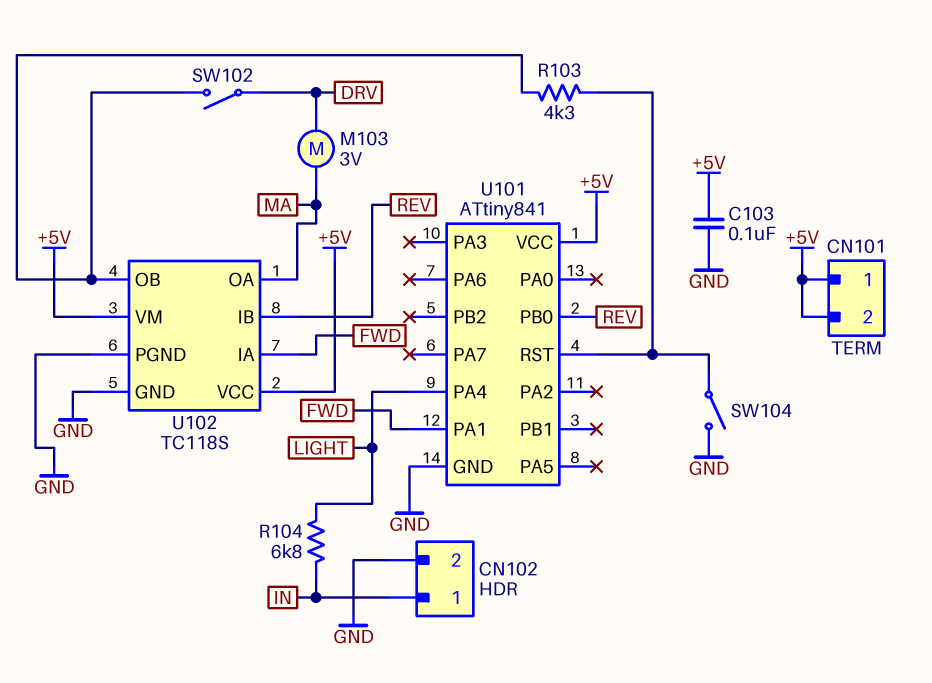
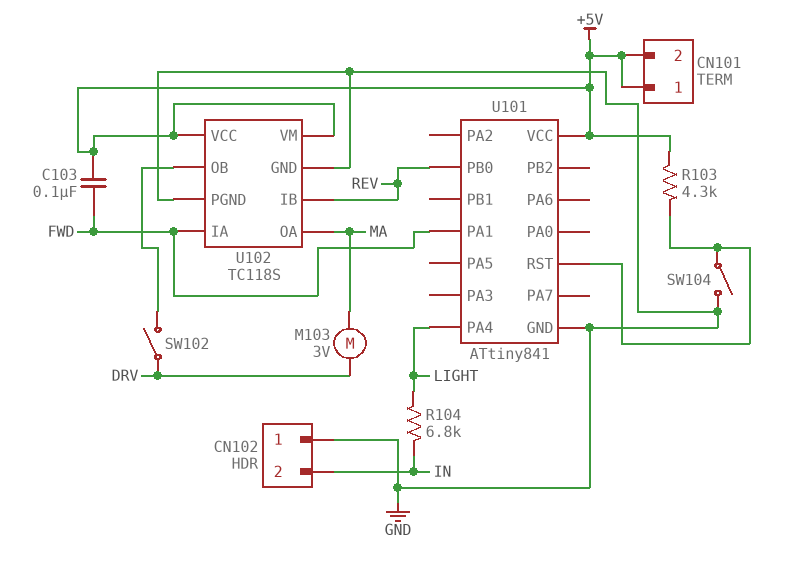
C103: 100nF (+5V, GND) -> 100nF (+5V, FWD)
CN102 pin 1: IN -> GND
CN102 pin 2: GND -> IN
R103: 4.3k (U101/RST, U102/OB) -> 4.3k (+5V, U101/RST)

